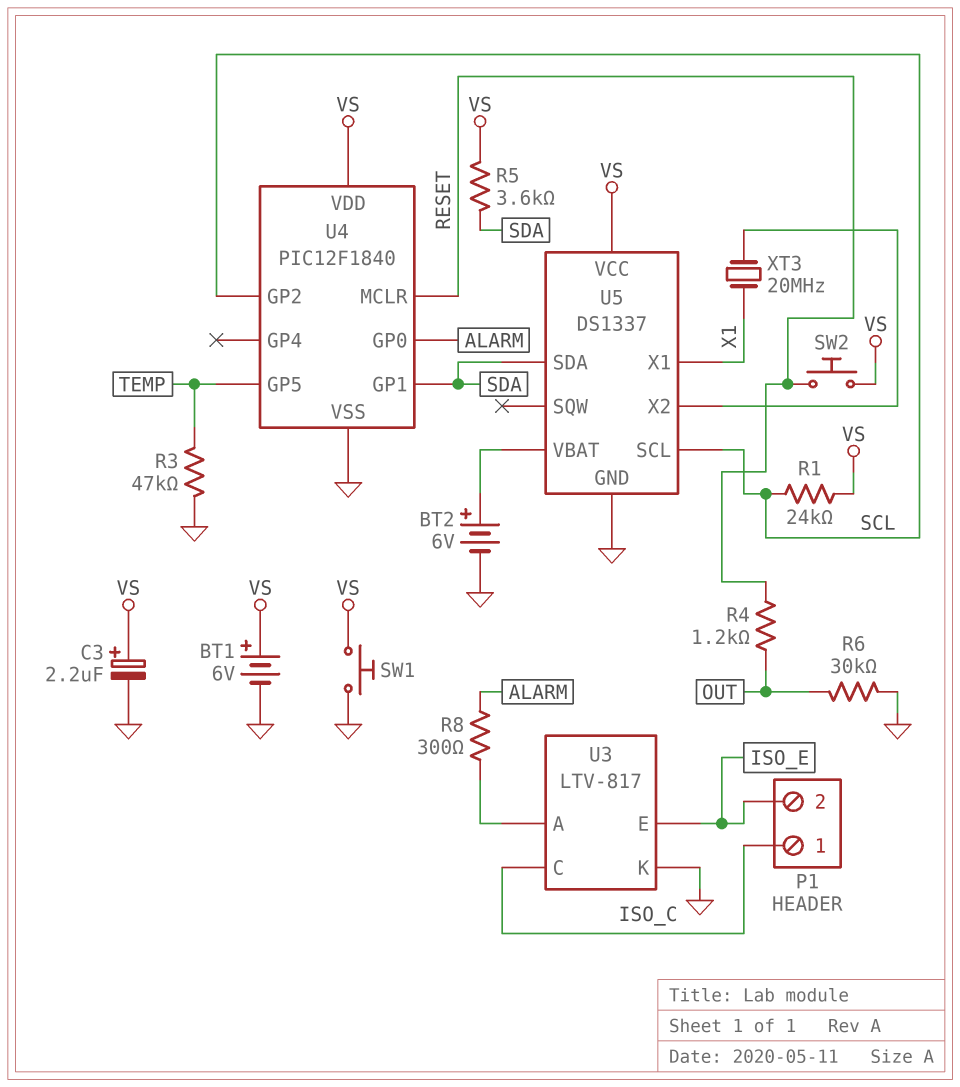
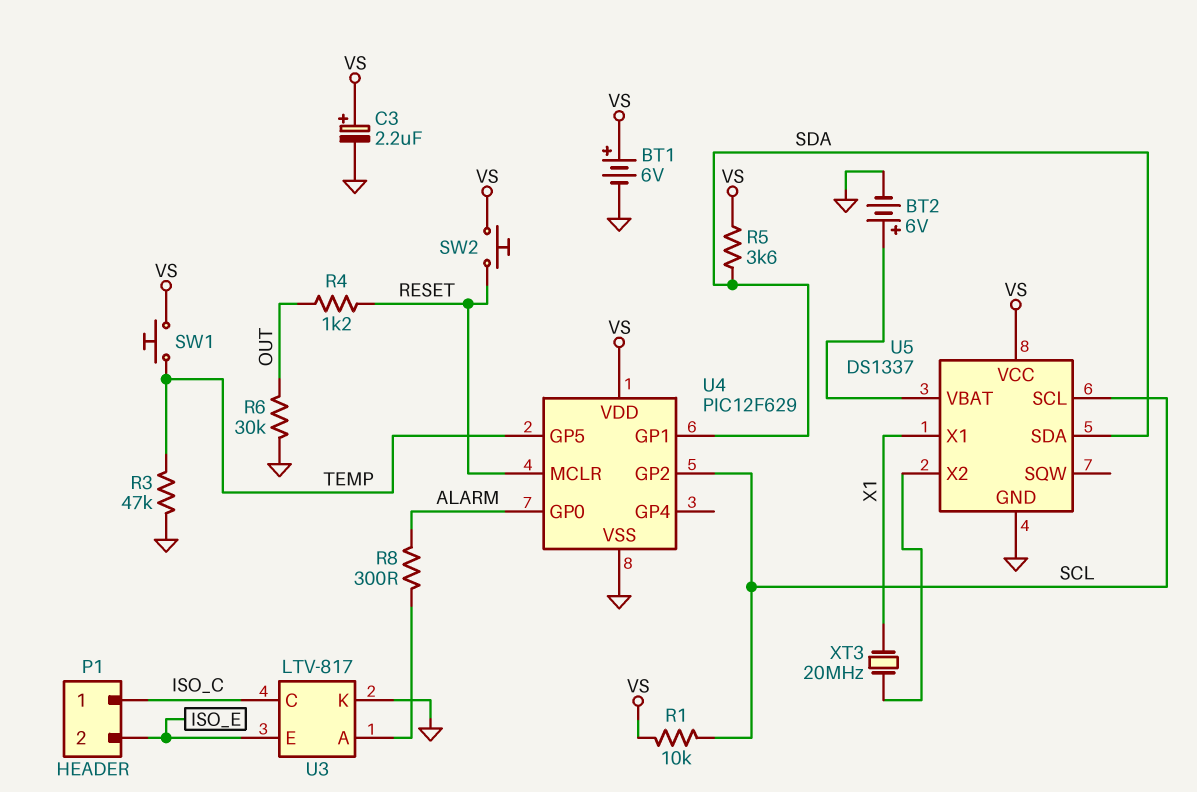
R1: 24k (SCL, VS) -> 10k (SCL, VS)
SW1: button (GND, VS) -> button (TEMP, VS)
U4: PIC12F1840 -> PIC12F629

